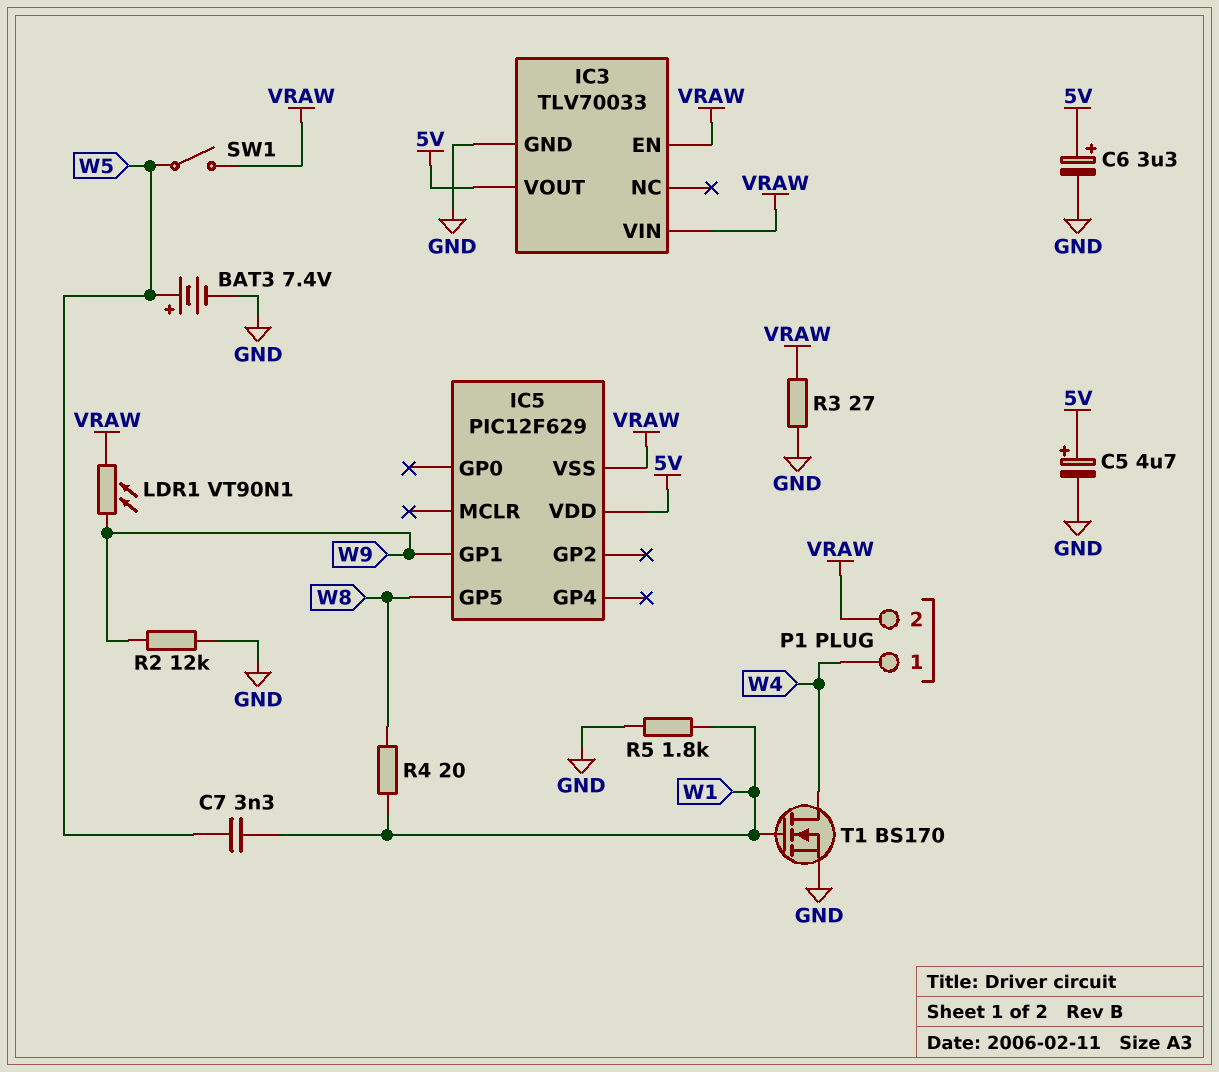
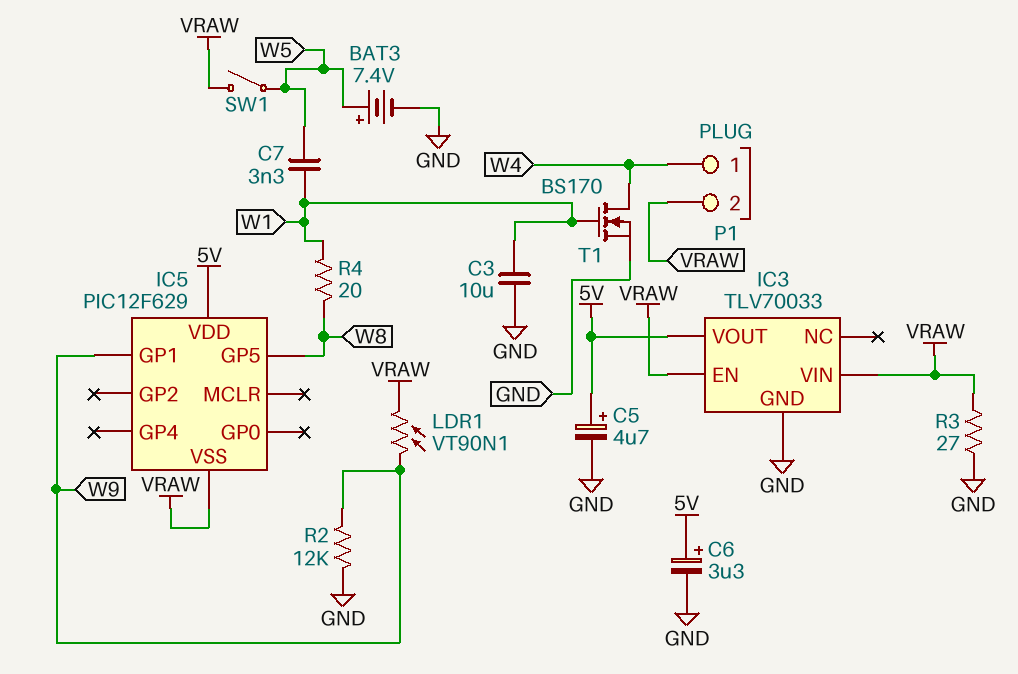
C3: none -> 10uF (GND, W1)
R5: 1.8k (GND, W1) -> none

